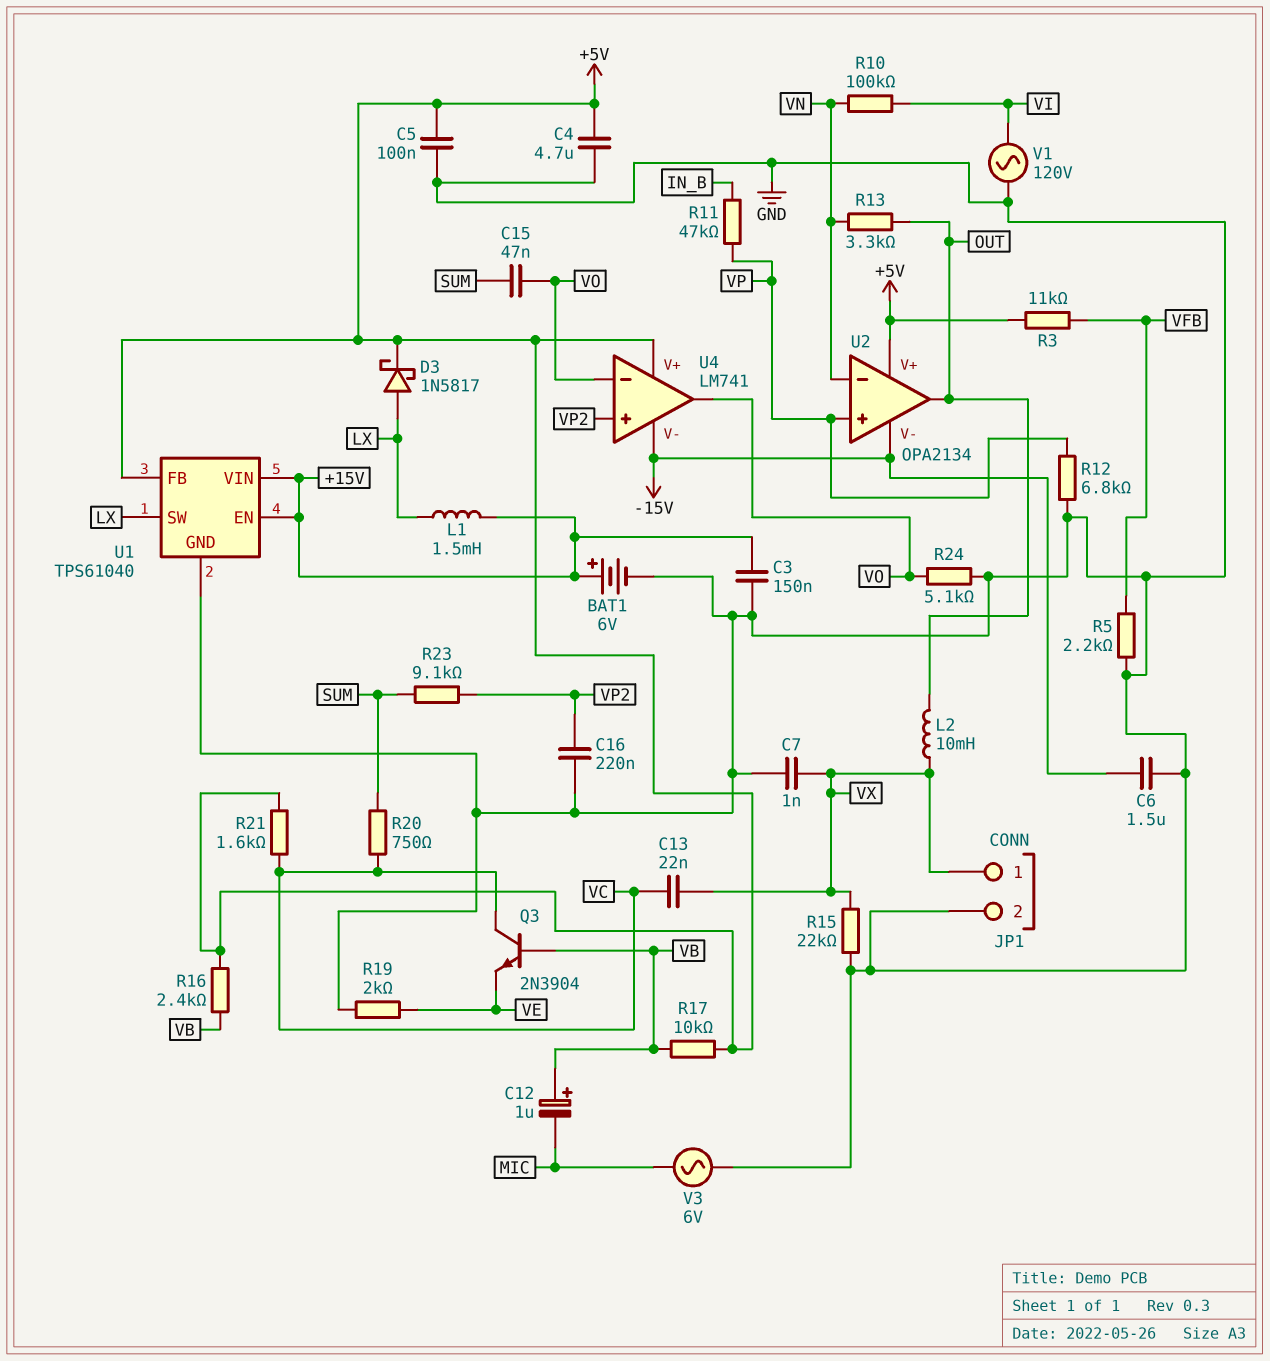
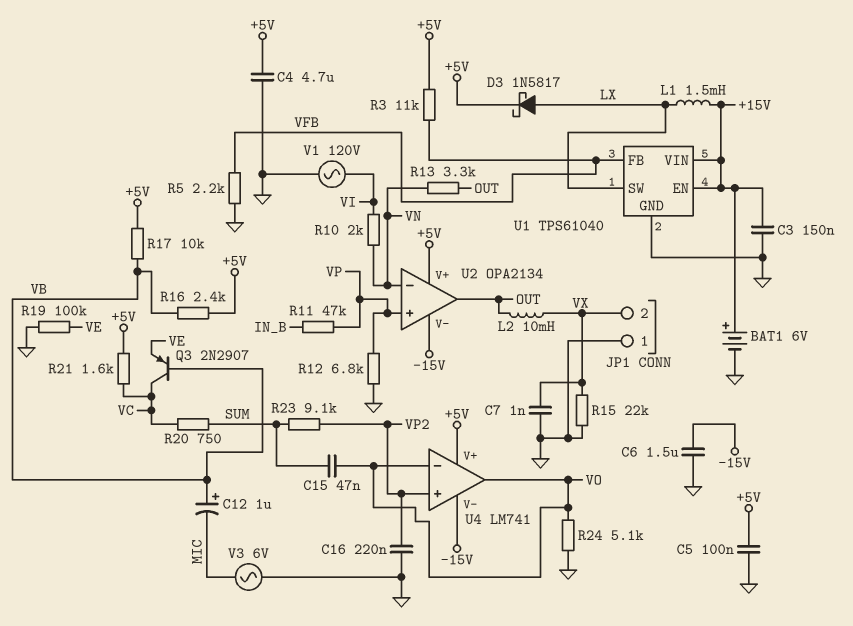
C13: 22nF (VC, VX) -> none
JP1 pin 1: VX -> GND
JP1 pin 2: GND -> VX
Q3: NPN 2N3904 (B VB, C VC, E VE) -> PNP 2N2907 (B VB, C VC, E VE)
R10: 100k (VI, VN) -> 2k (VI, VN)
R19: 2k (GND, VE) -> 100k (GND, VE)
U1 pin FB: +5V -> VFB

